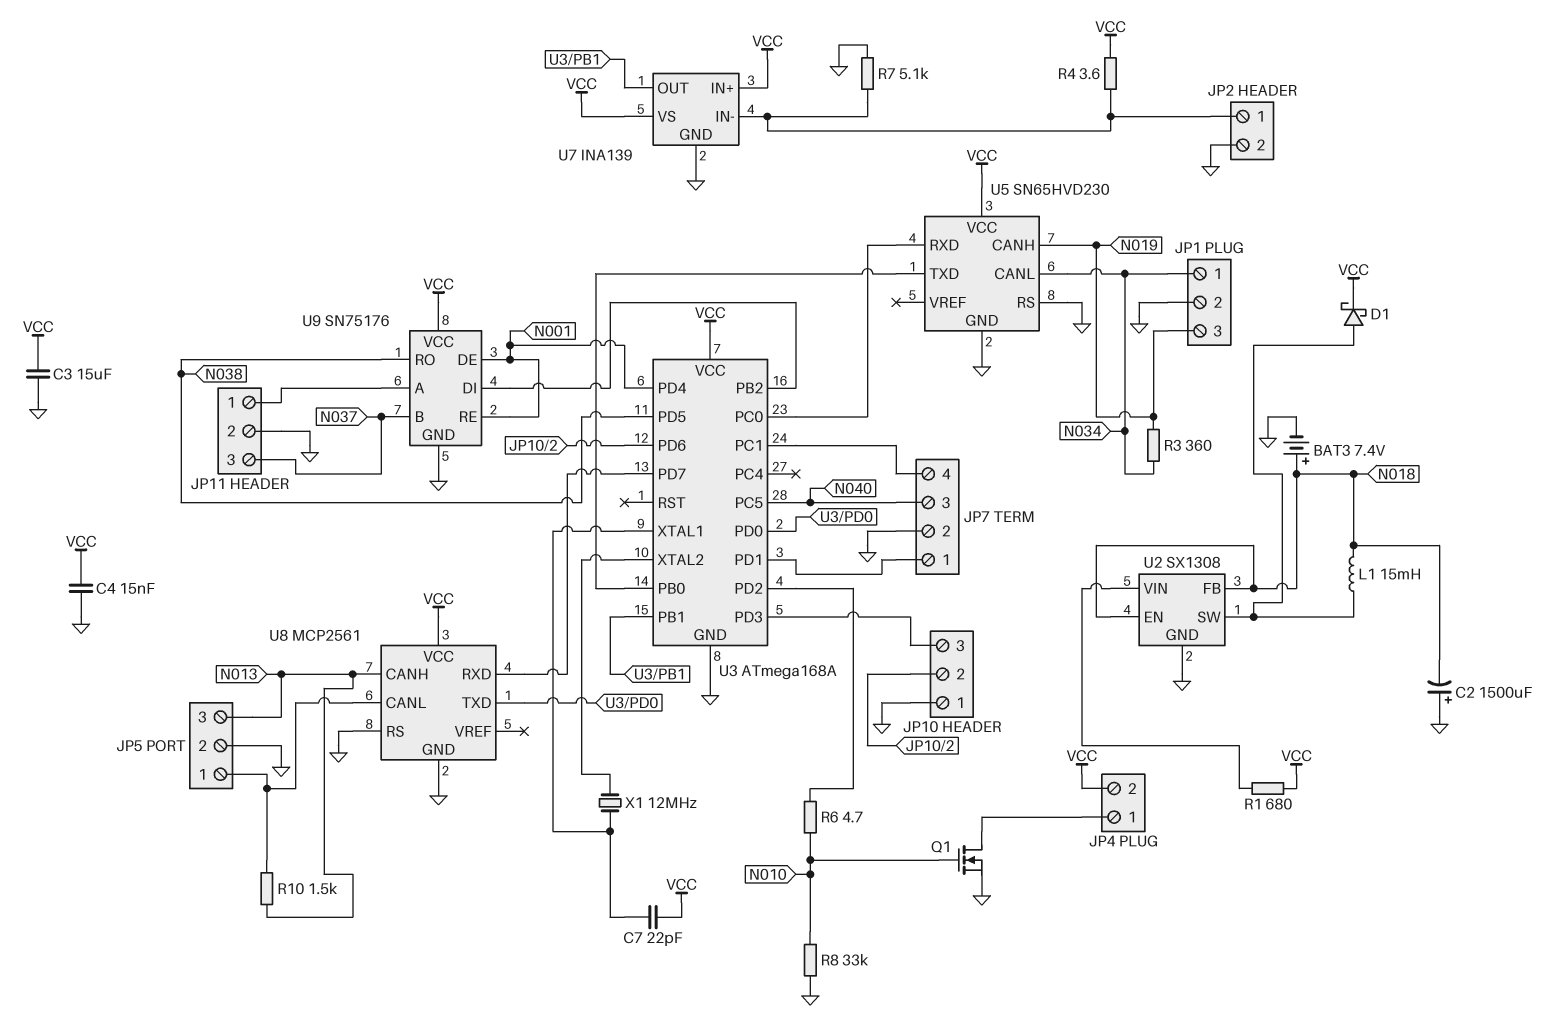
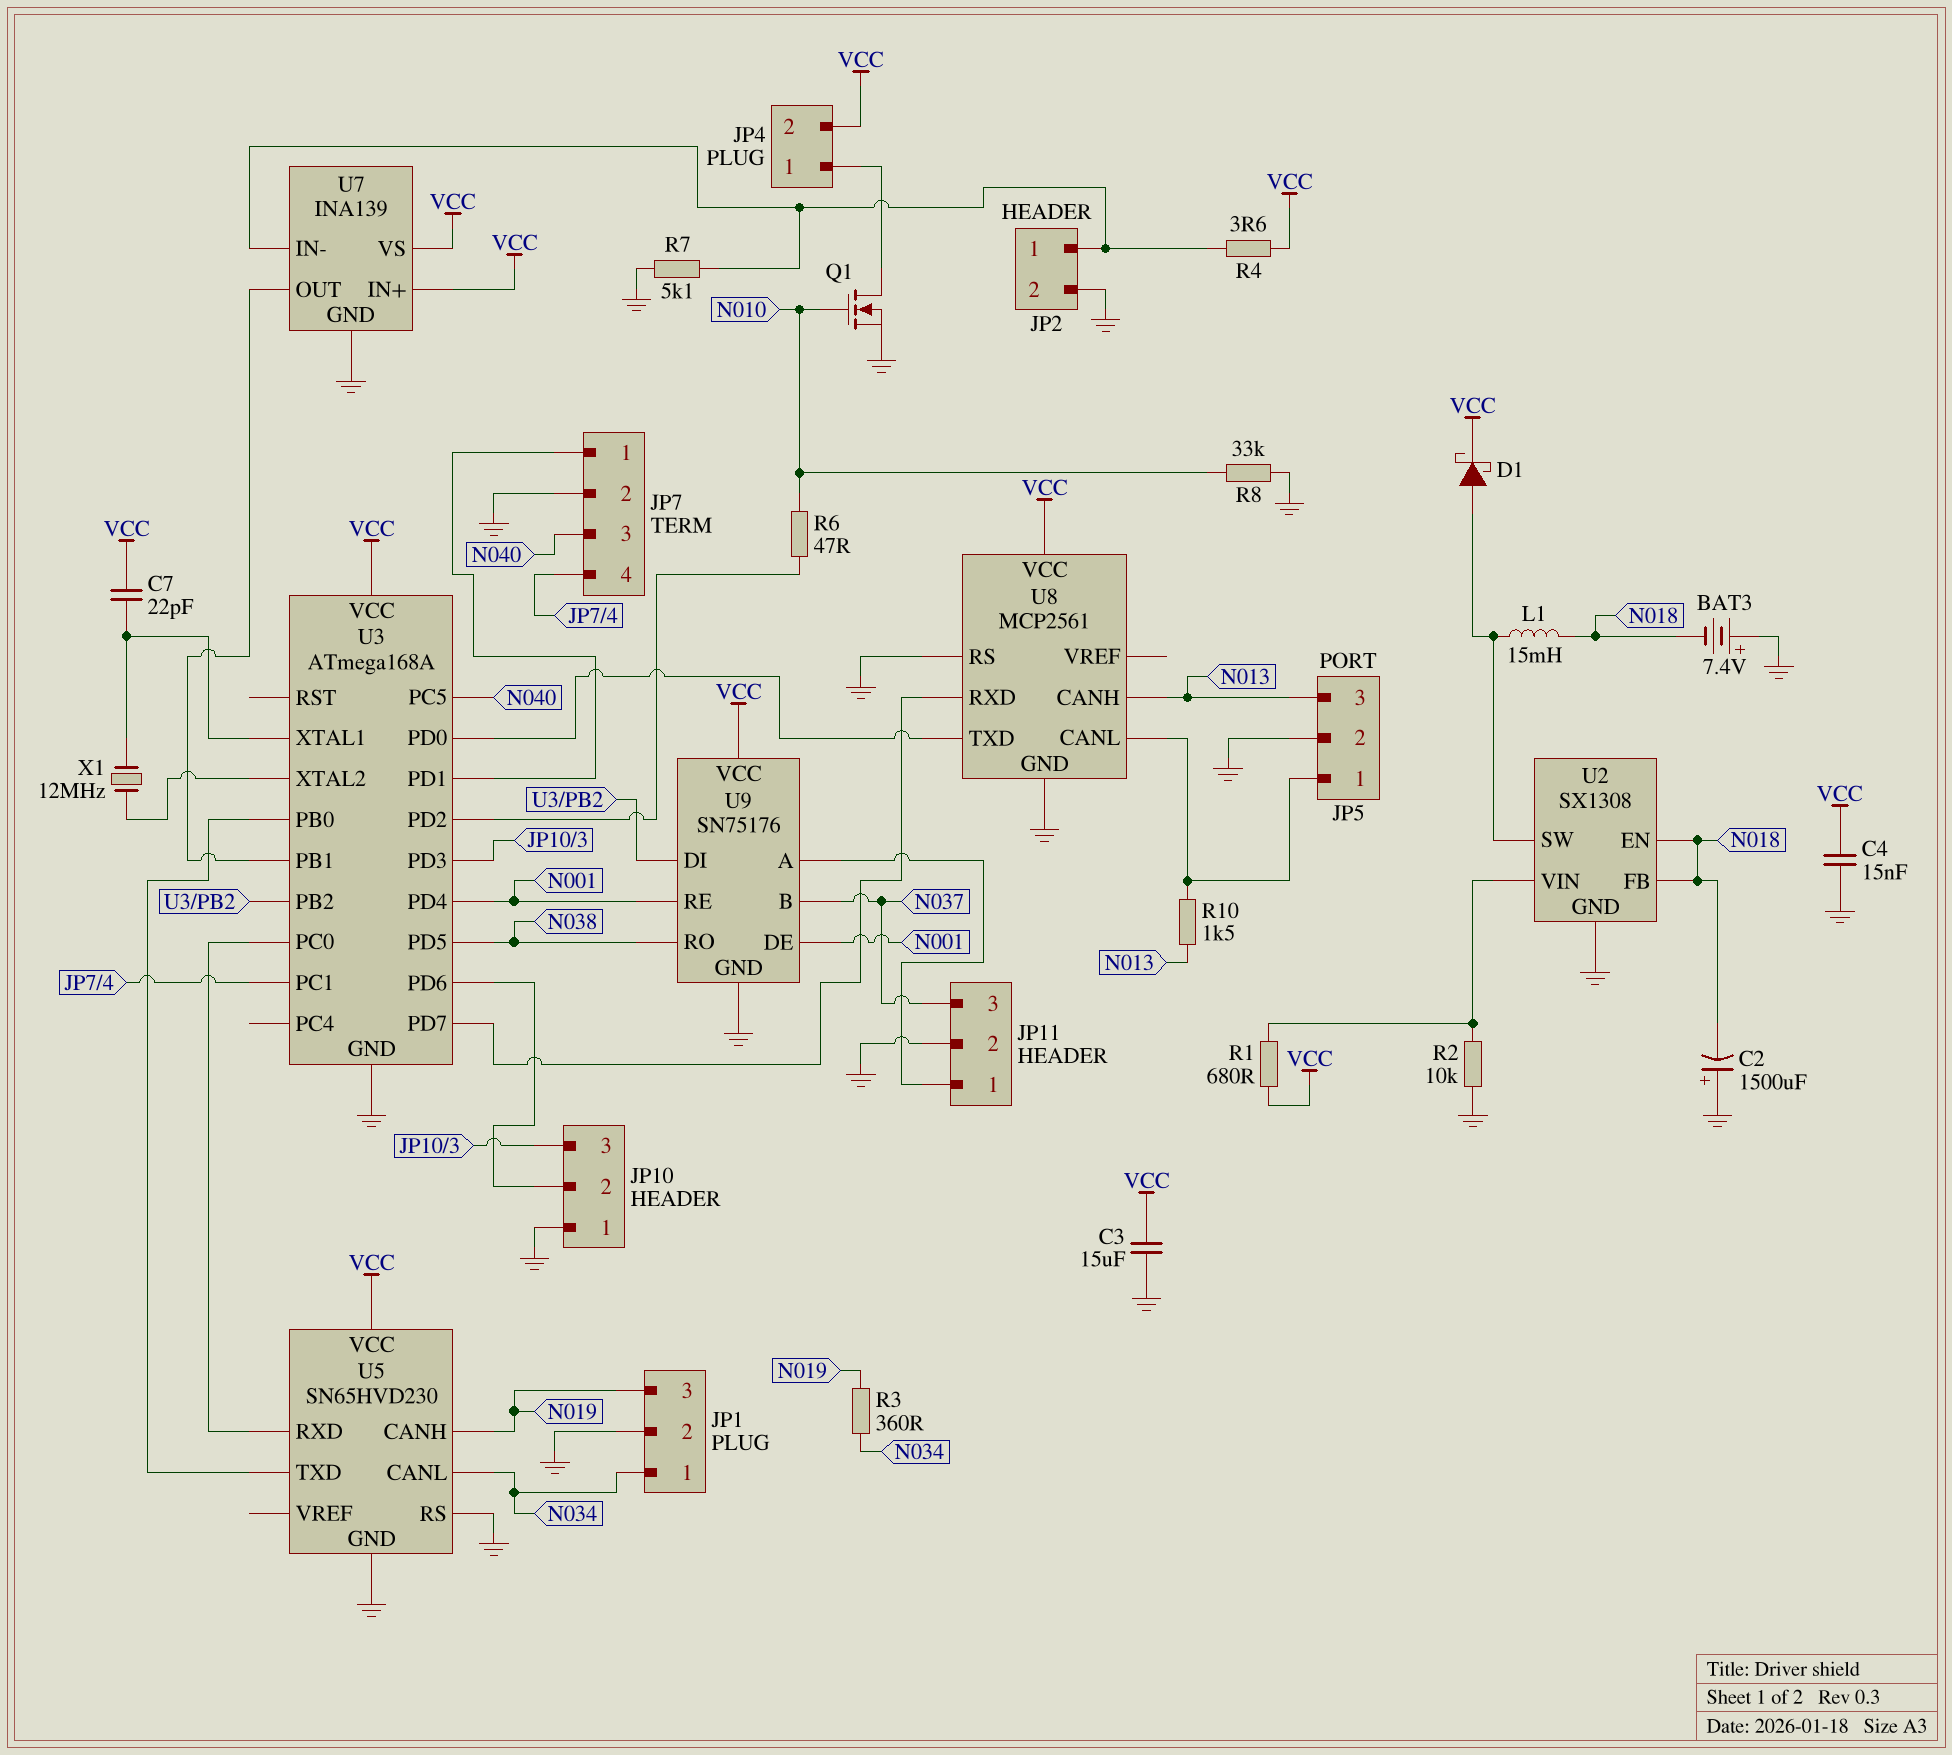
BAT3: 7.4V (plus N018, minus GND) -> 7.4V (plus GND, minus N018)
R2: none -> 10k (GND, U2/VIN)
R6: 4.7 (N010, U3/PD2) -> 47 (N010, U3/PD2)

